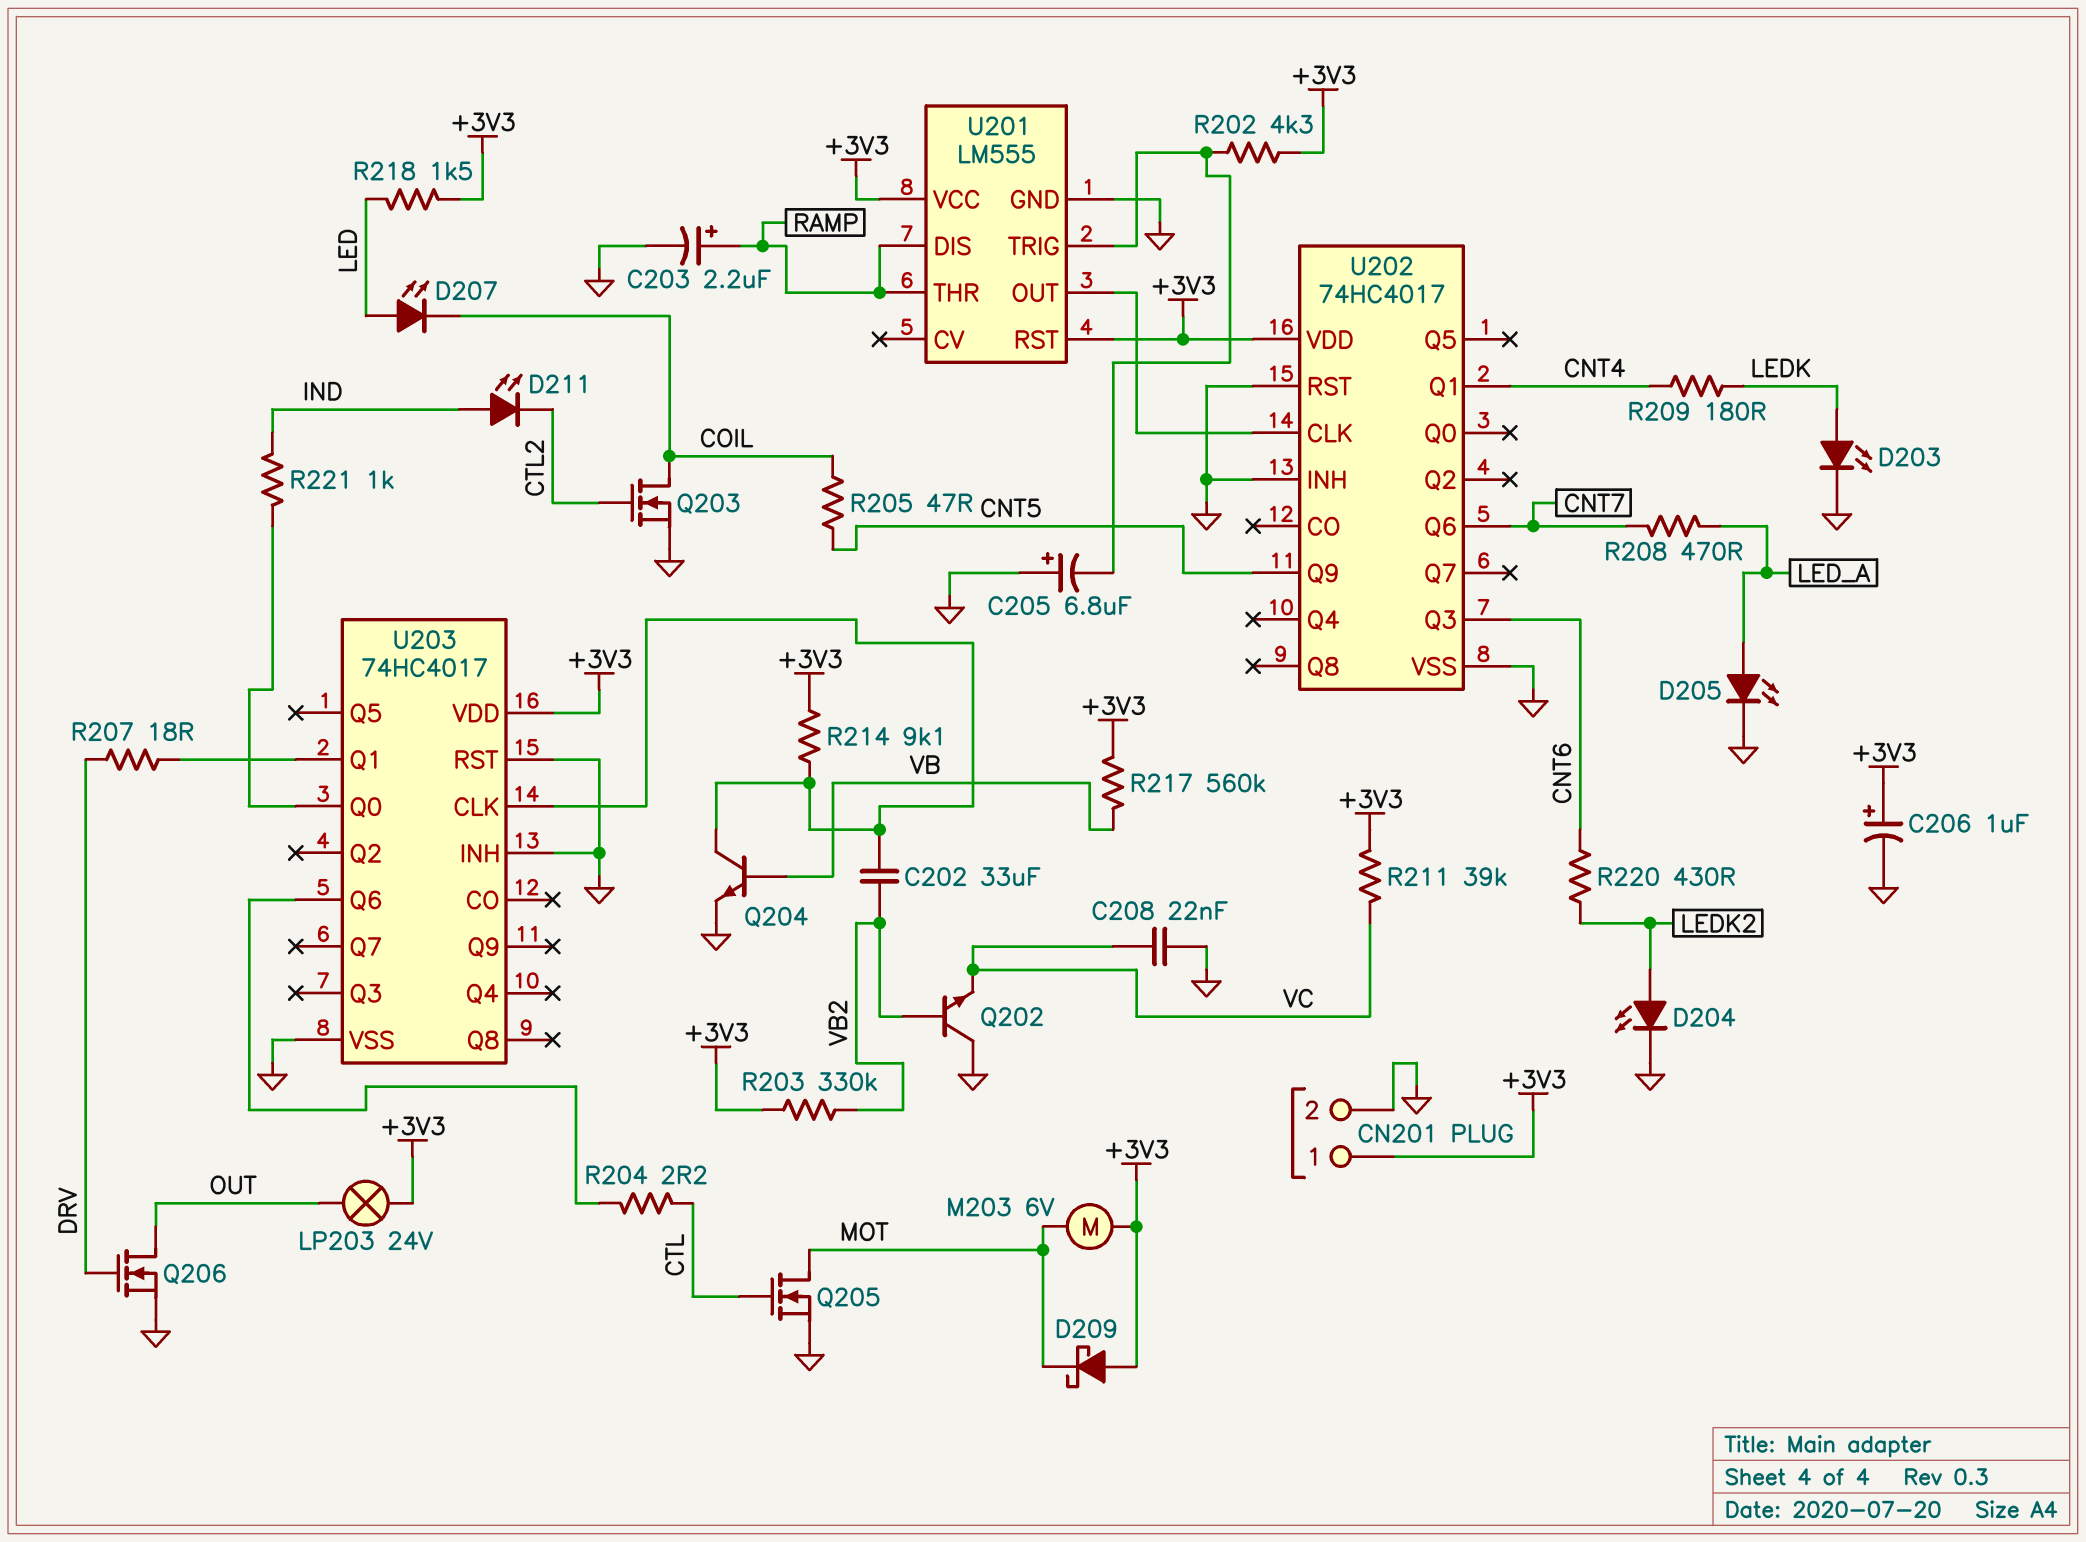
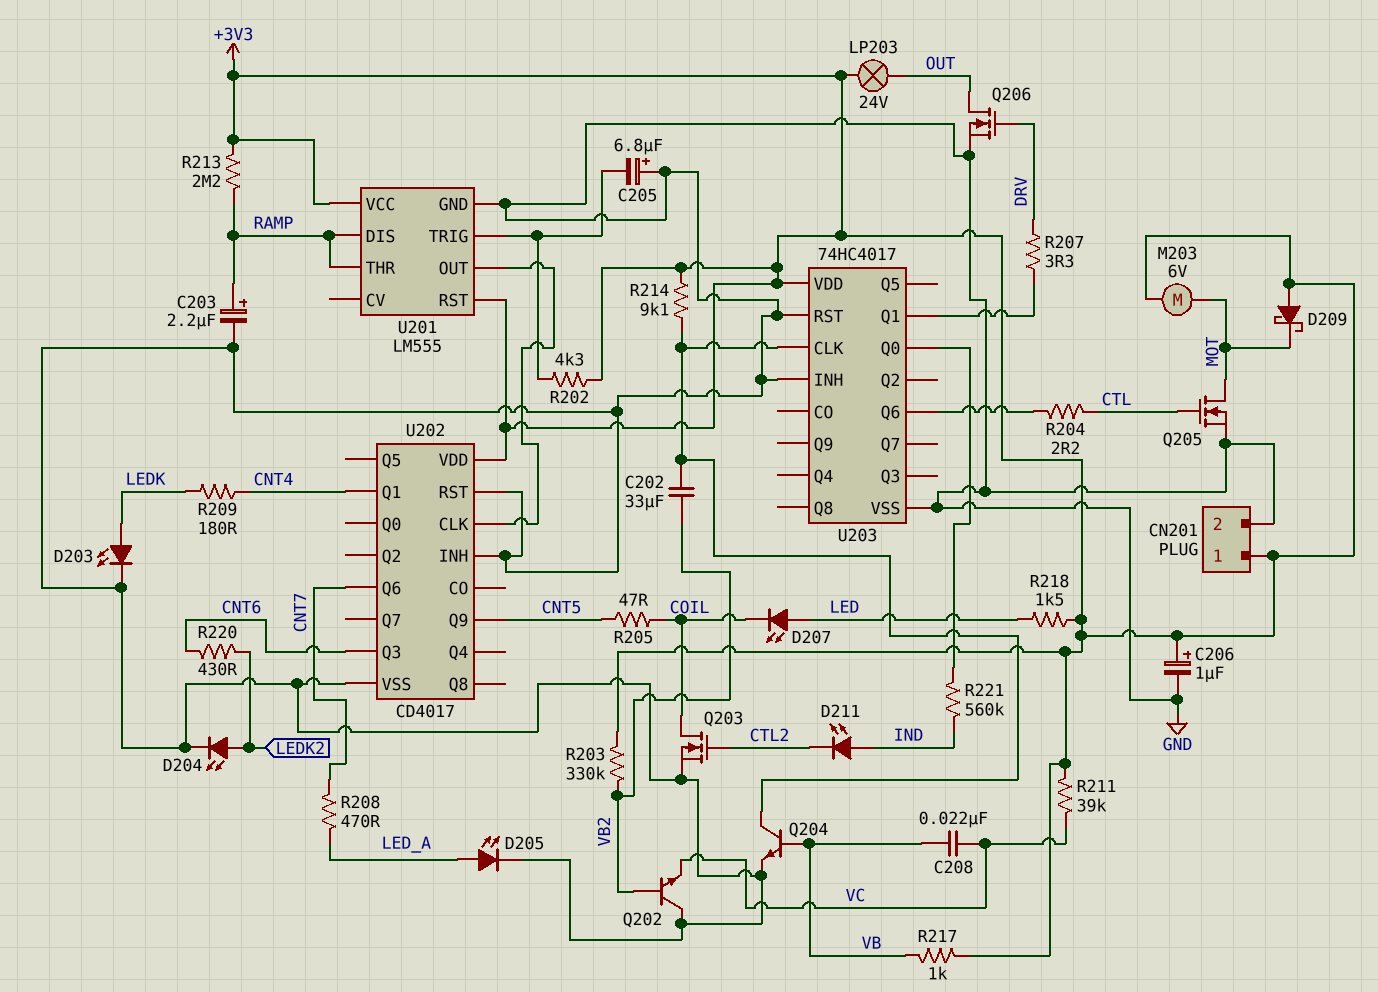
C208: 22nF (GND, VC) -> 22nF (VB, VC)
R207: 18 (DRV, U203/Q1) -> 3.3 (DRV, U203/Q1)
R213: none -> 2.2M (+3V3, RAMP)
R217: 560k (+3V3, VB) -> 1k (+3V3, VB)
R221: 1k (IND, U203/Q0) -> 560k (IND, U203/Q0)
U202: 74HC4017 -> CD4017

